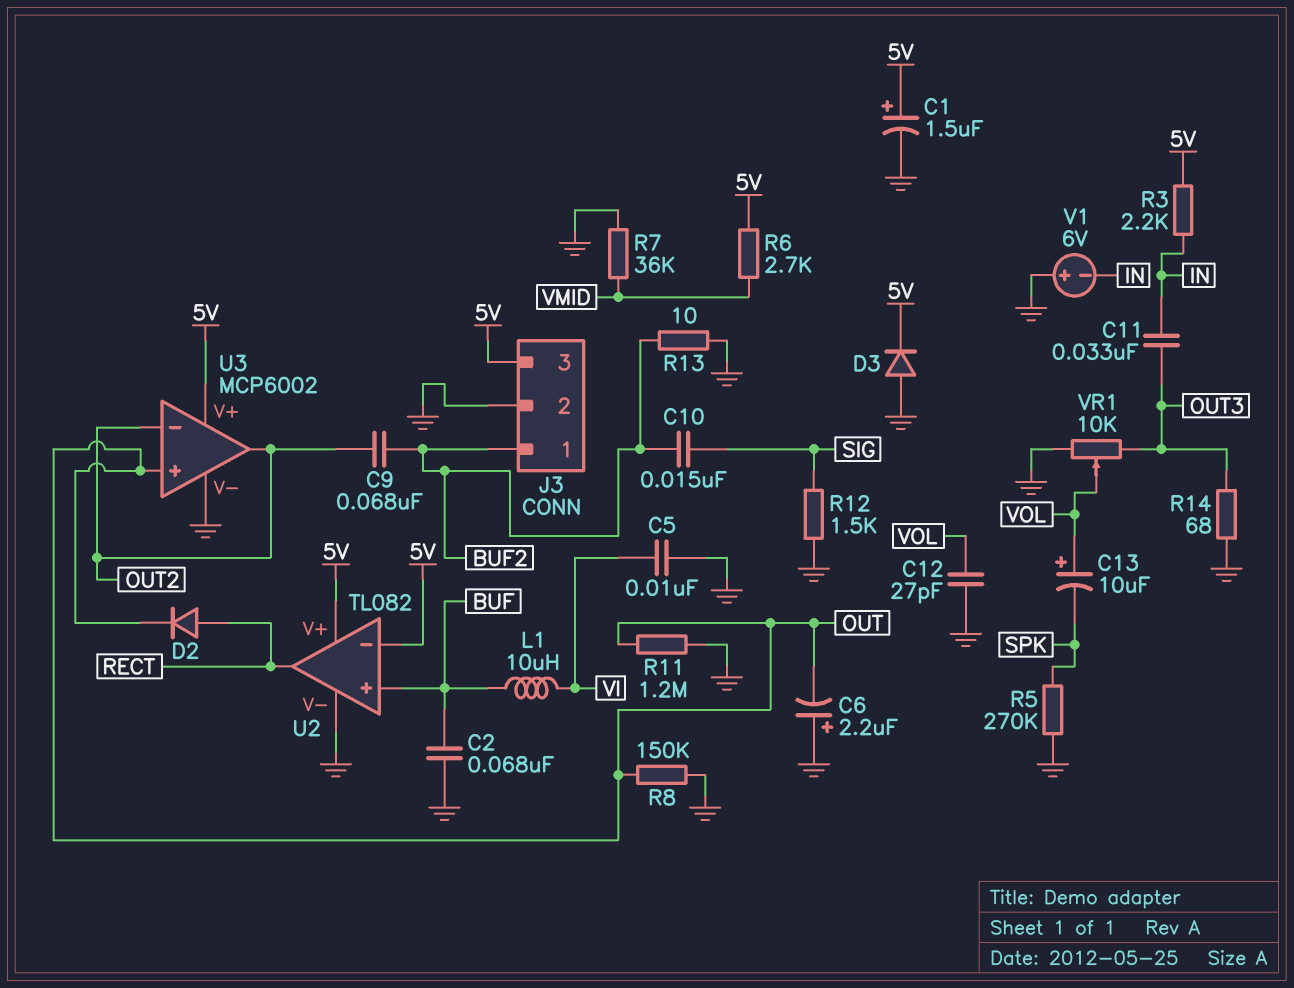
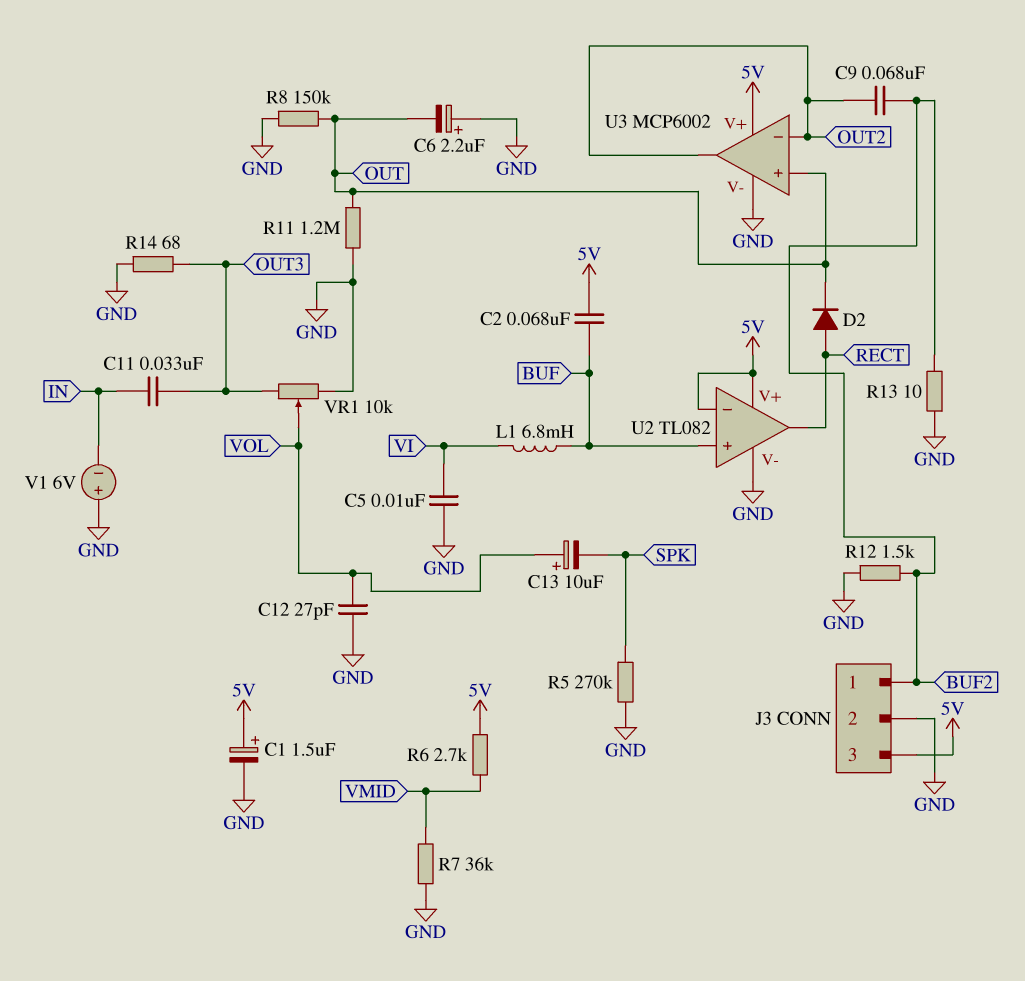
C2: 68nF (BUF, GND) -> 68nF (5V, BUF)
C10: 15nF (BUF2, SIG) -> none
D3: diode (A GND, K 5V) -> none
L1: 10uH (BUF, VI) -> 6.8mH (BUF, VI)
R3: 2.2k (5V, IN) -> none
R12: 1.5k (GND, SIG) -> 1.5k (BUF2, GND)

